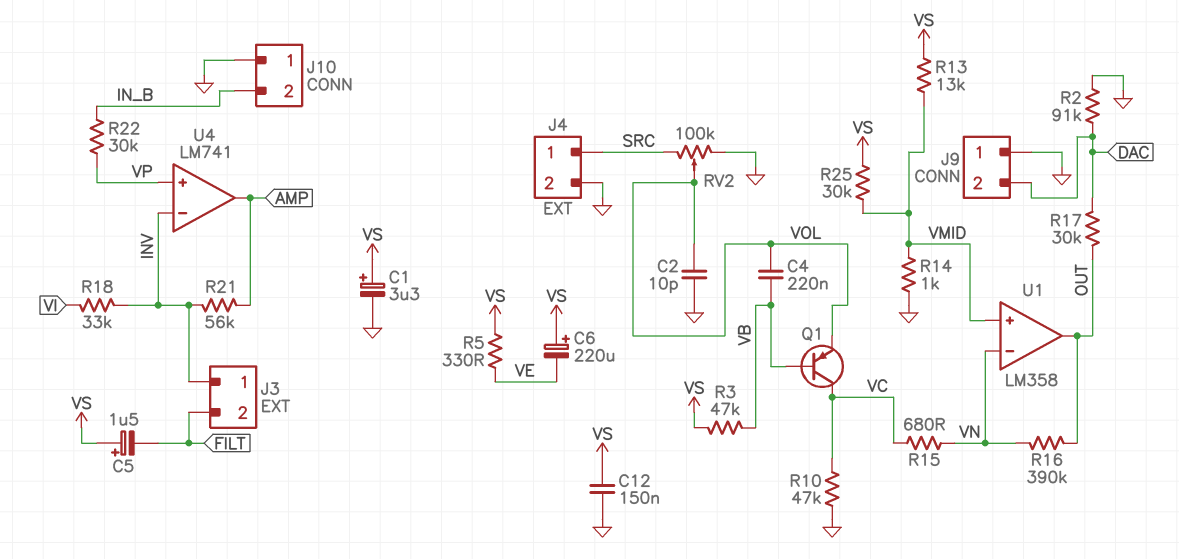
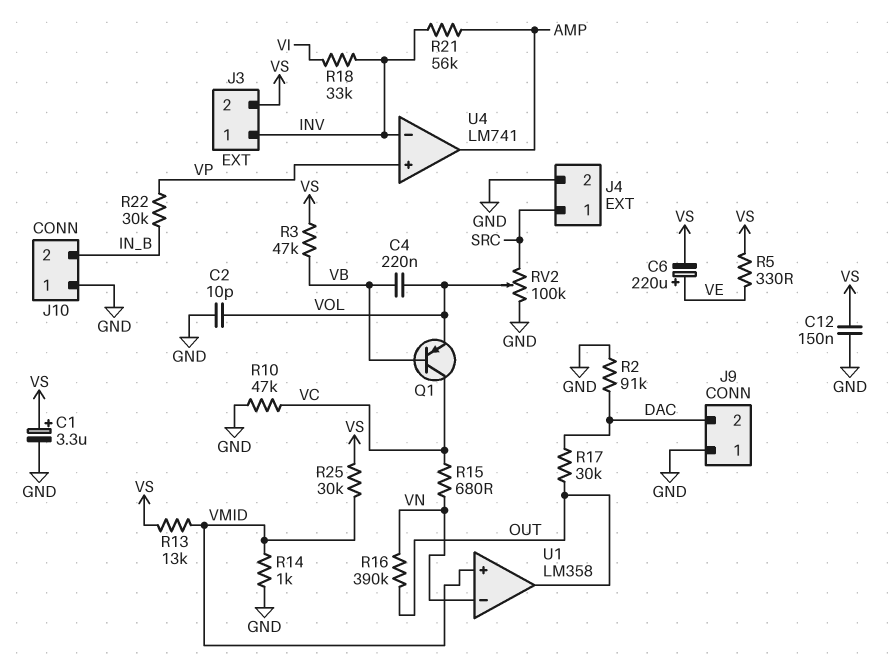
C5: 1.5uF (plus VS, minus FILT) -> none
C6: 220uF (plus VS, minus VE) -> 220uF (plus VE, minus VS)
J3 pin 2: FILT -> VS

